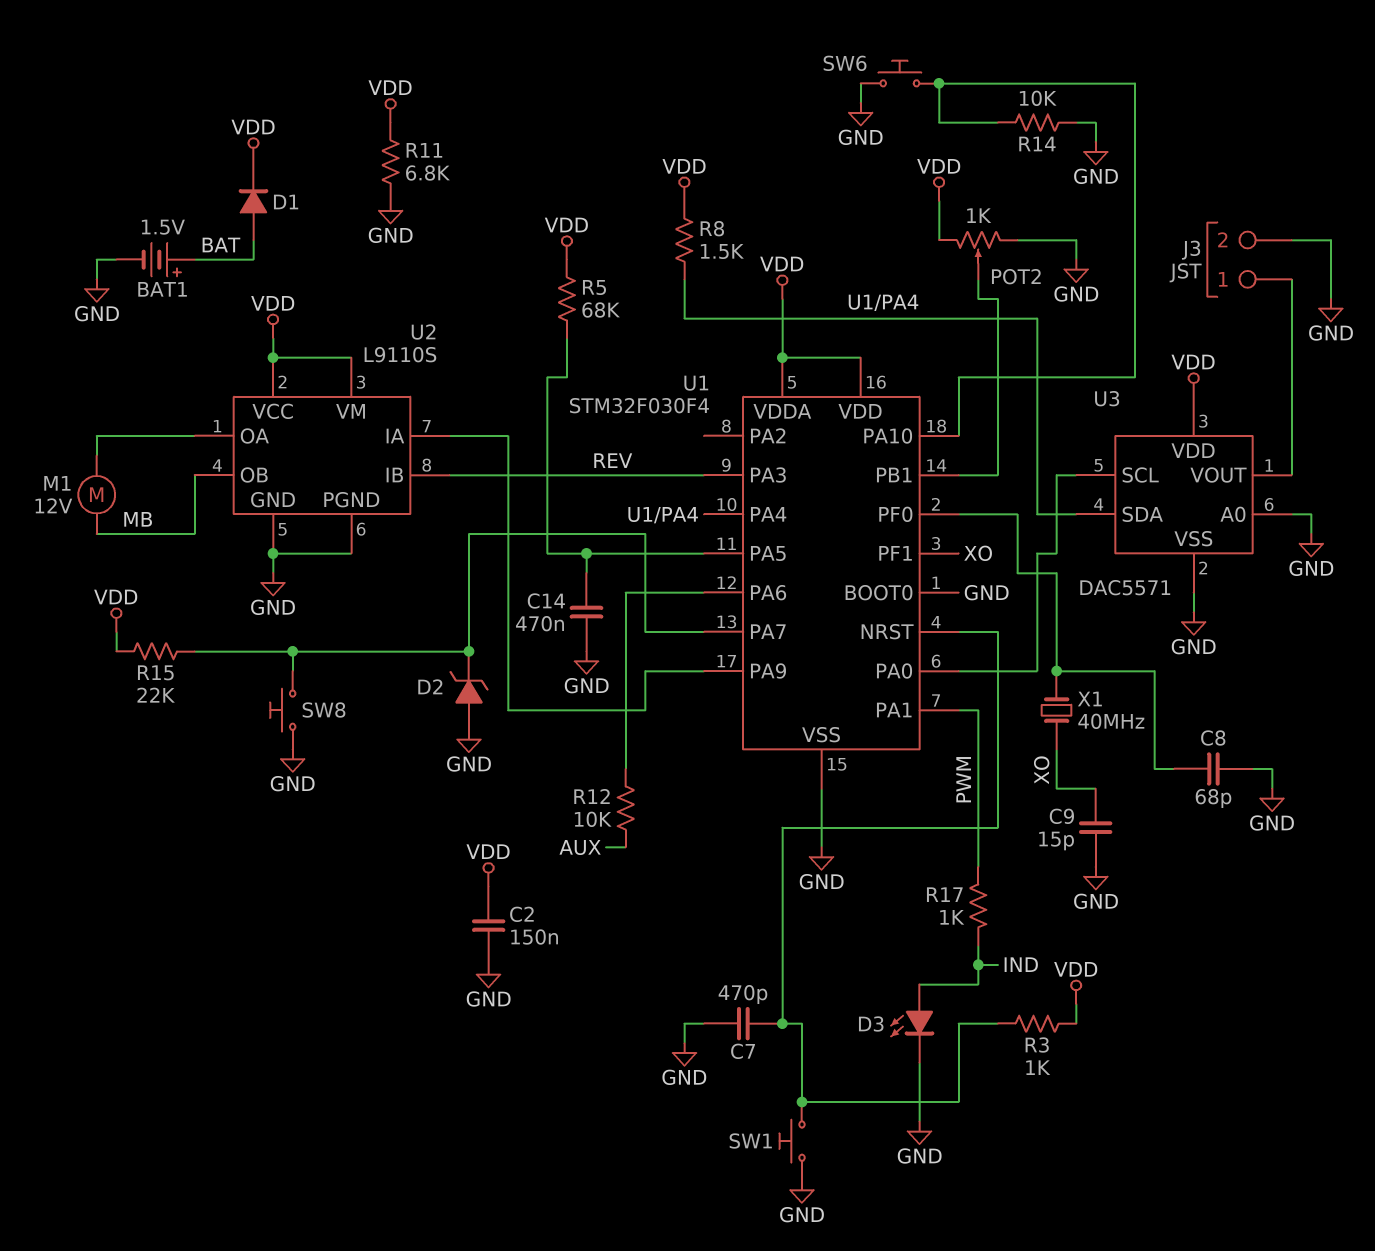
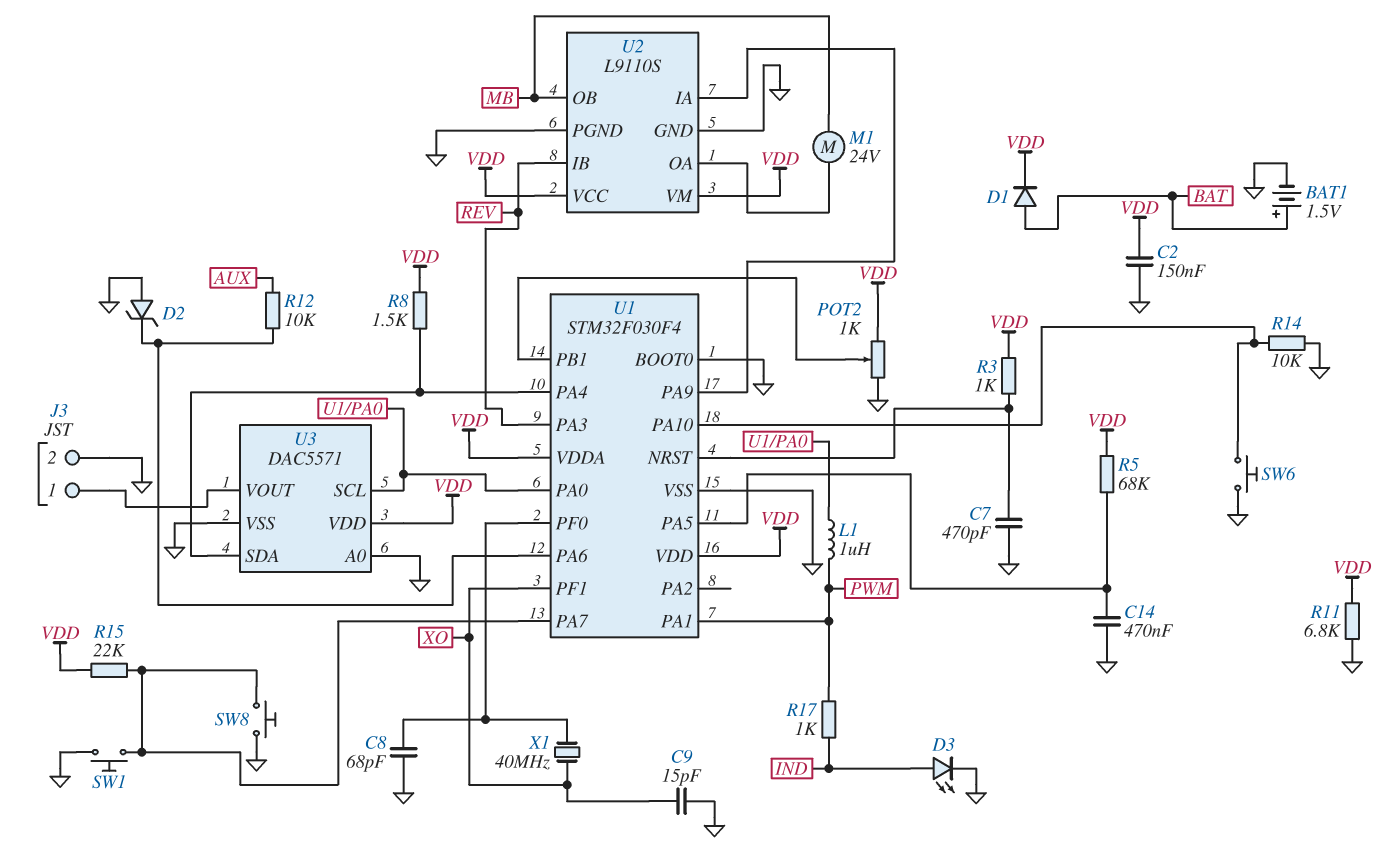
D2: zener (A GND, K U1/PA7) -> zener (A GND, K U1/PA6)
L1: none -> 1uH (PWM, U1/PA0)
M1: motor 12V (MB, U2/OA) -> motor 24V (MB, U2/OA)
SW1: button (GND, U1/NRST) -> button (GND, U1/PA7)

